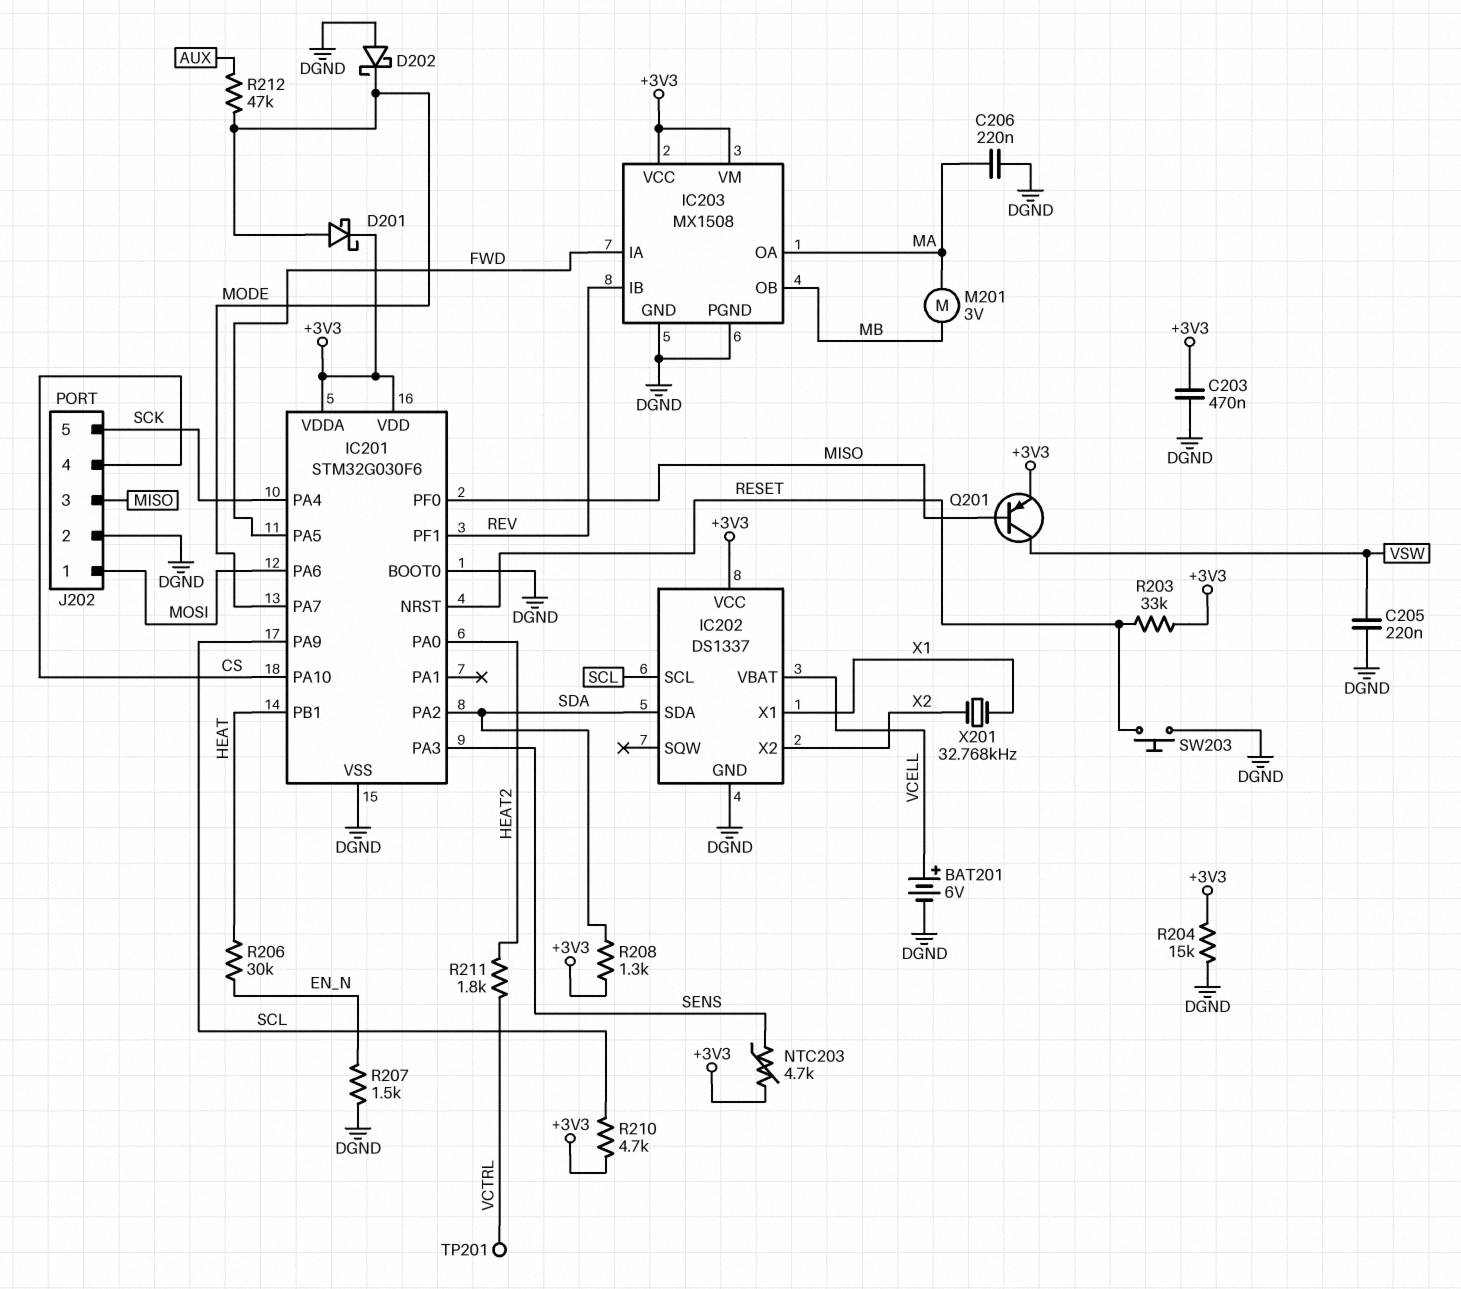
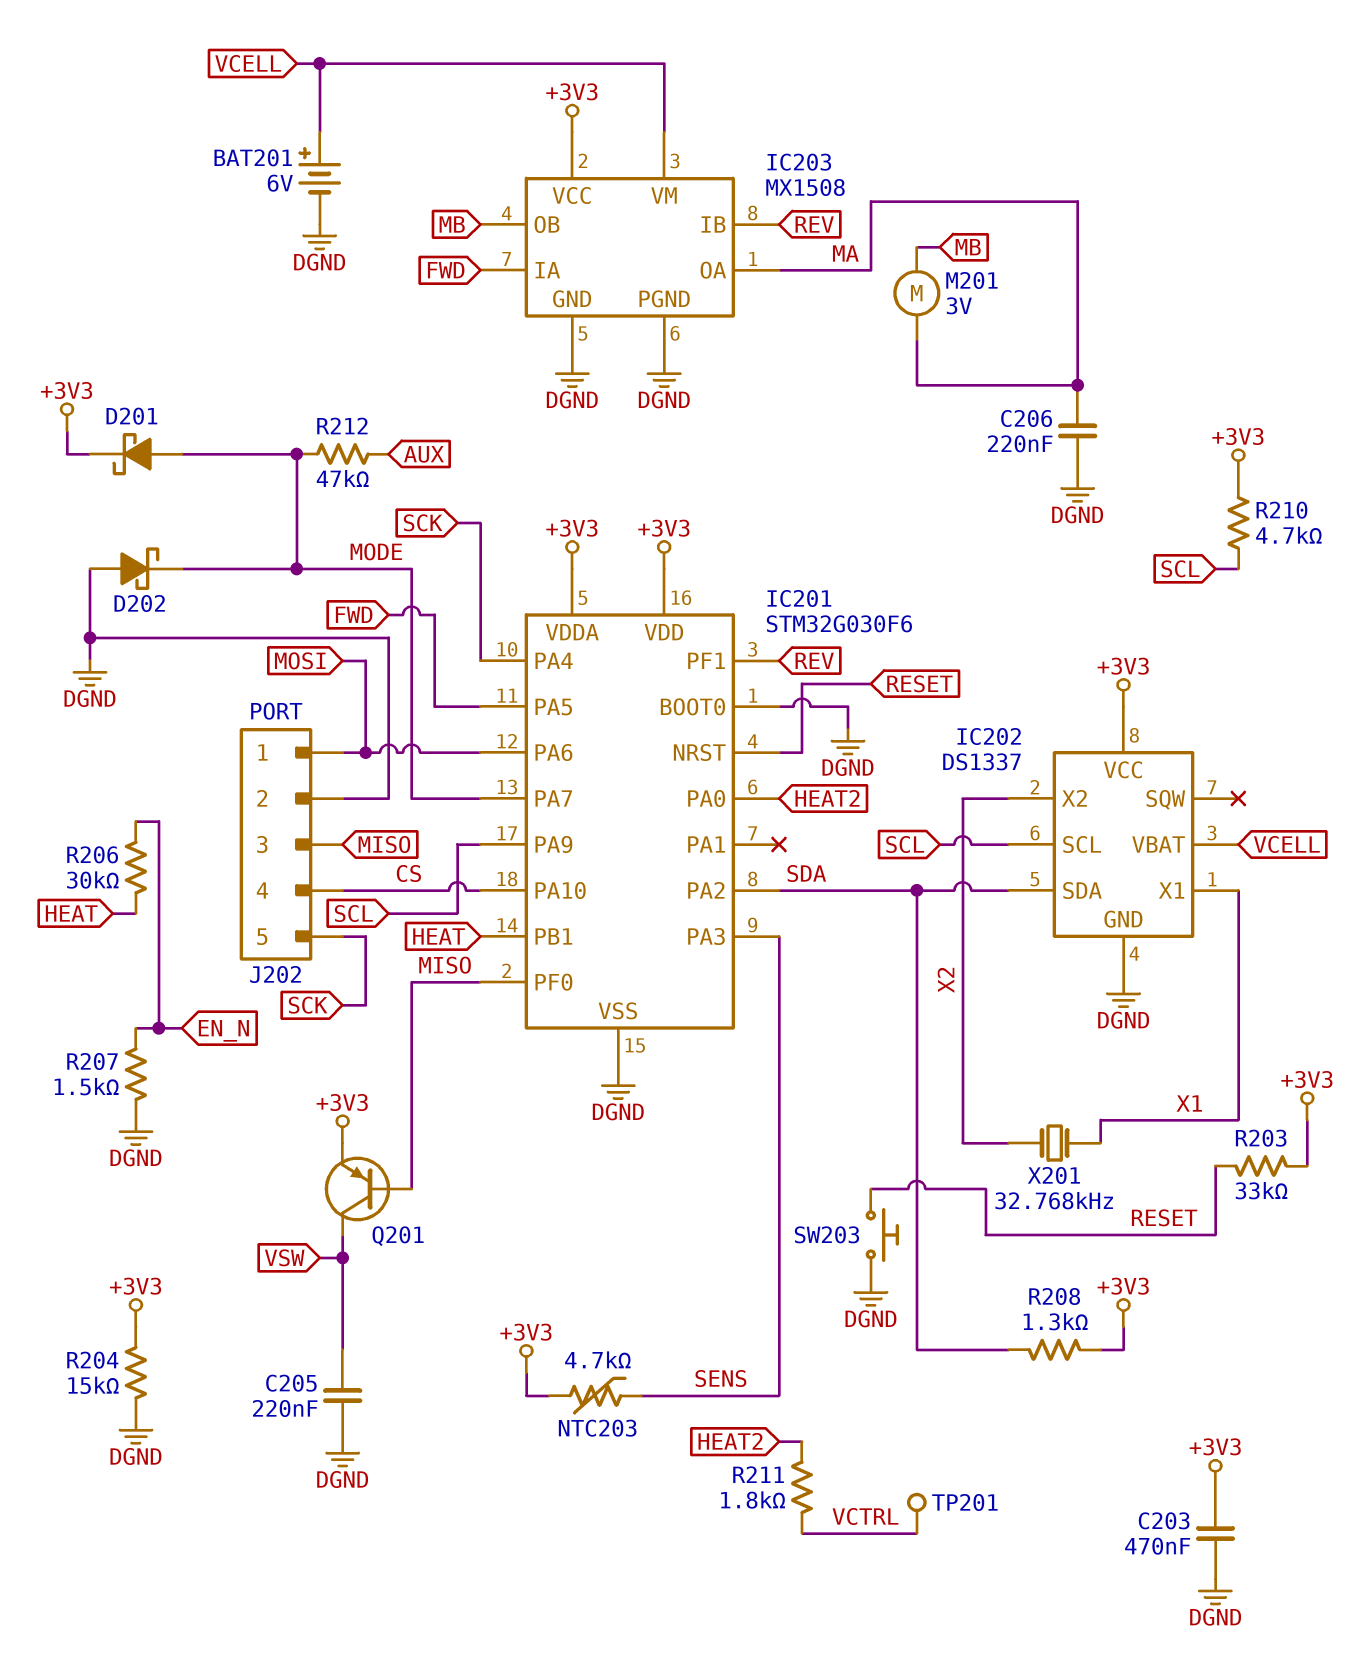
IC203 pin VM: +3V3 -> VCELL

